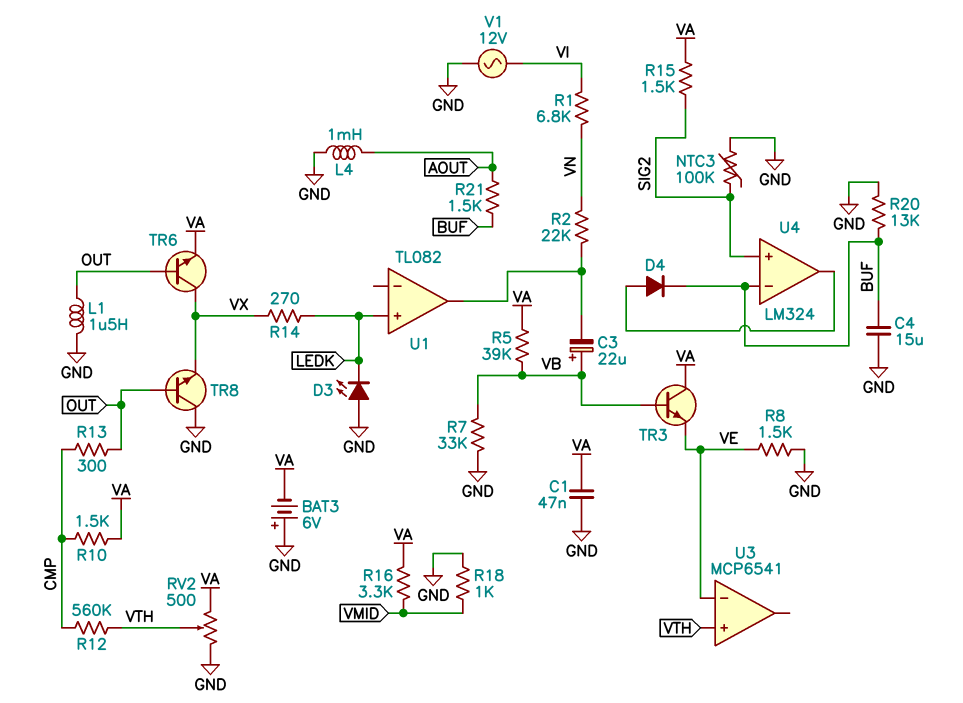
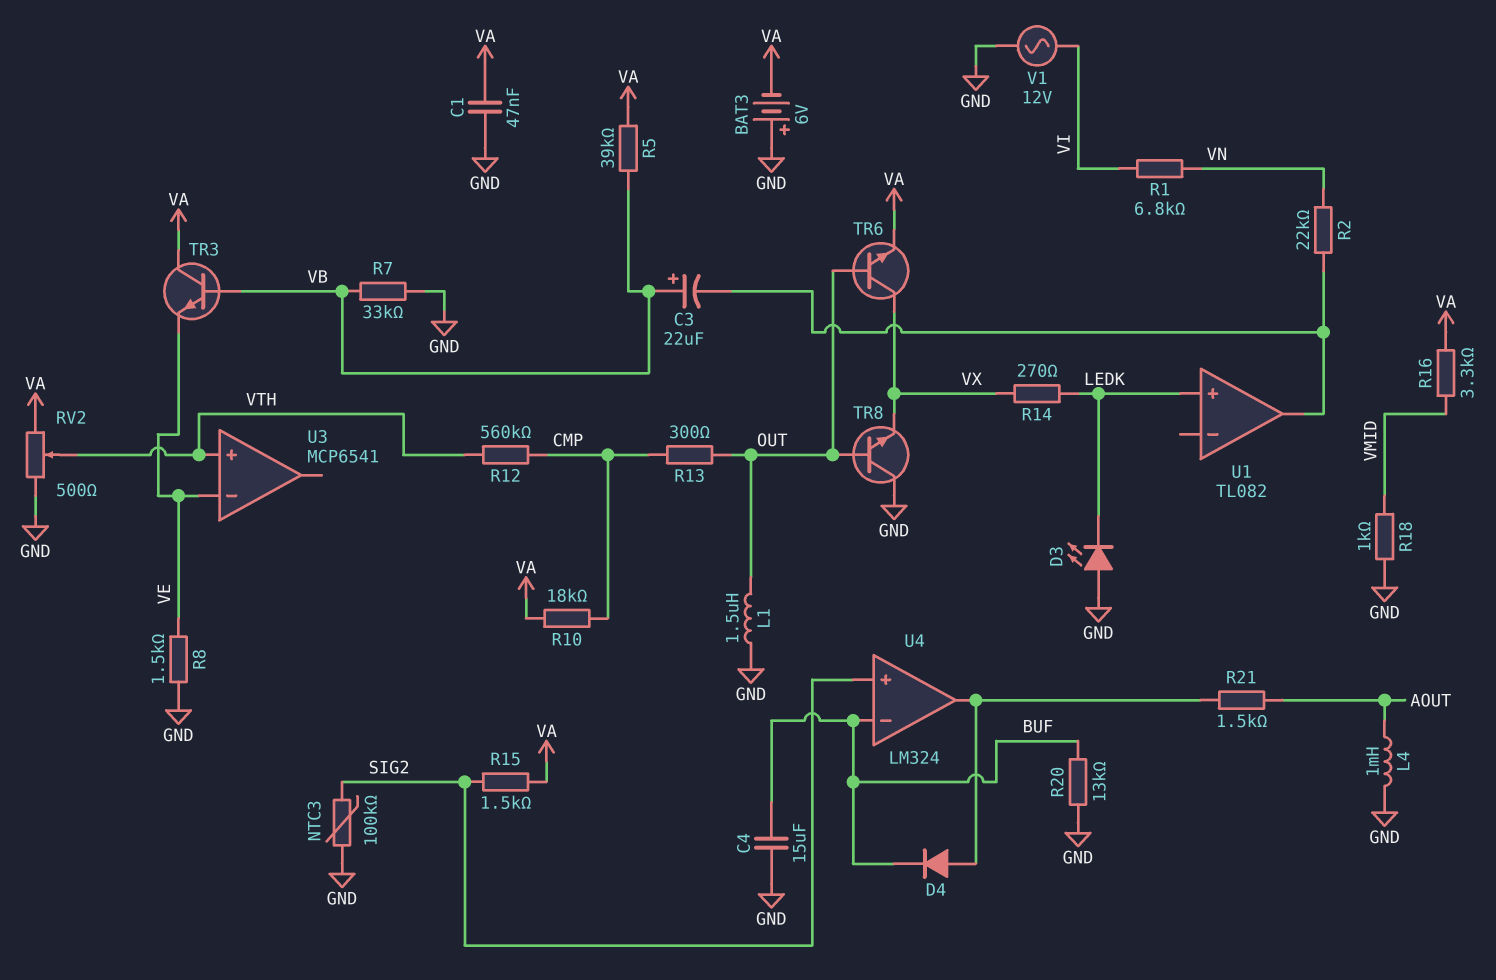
R10: 1.5k (CMP, VA) -> 18k (CMP, VA)
R21: 1.5k (AOUT, BUF) -> 1.5k (AOUT, U4/out)

